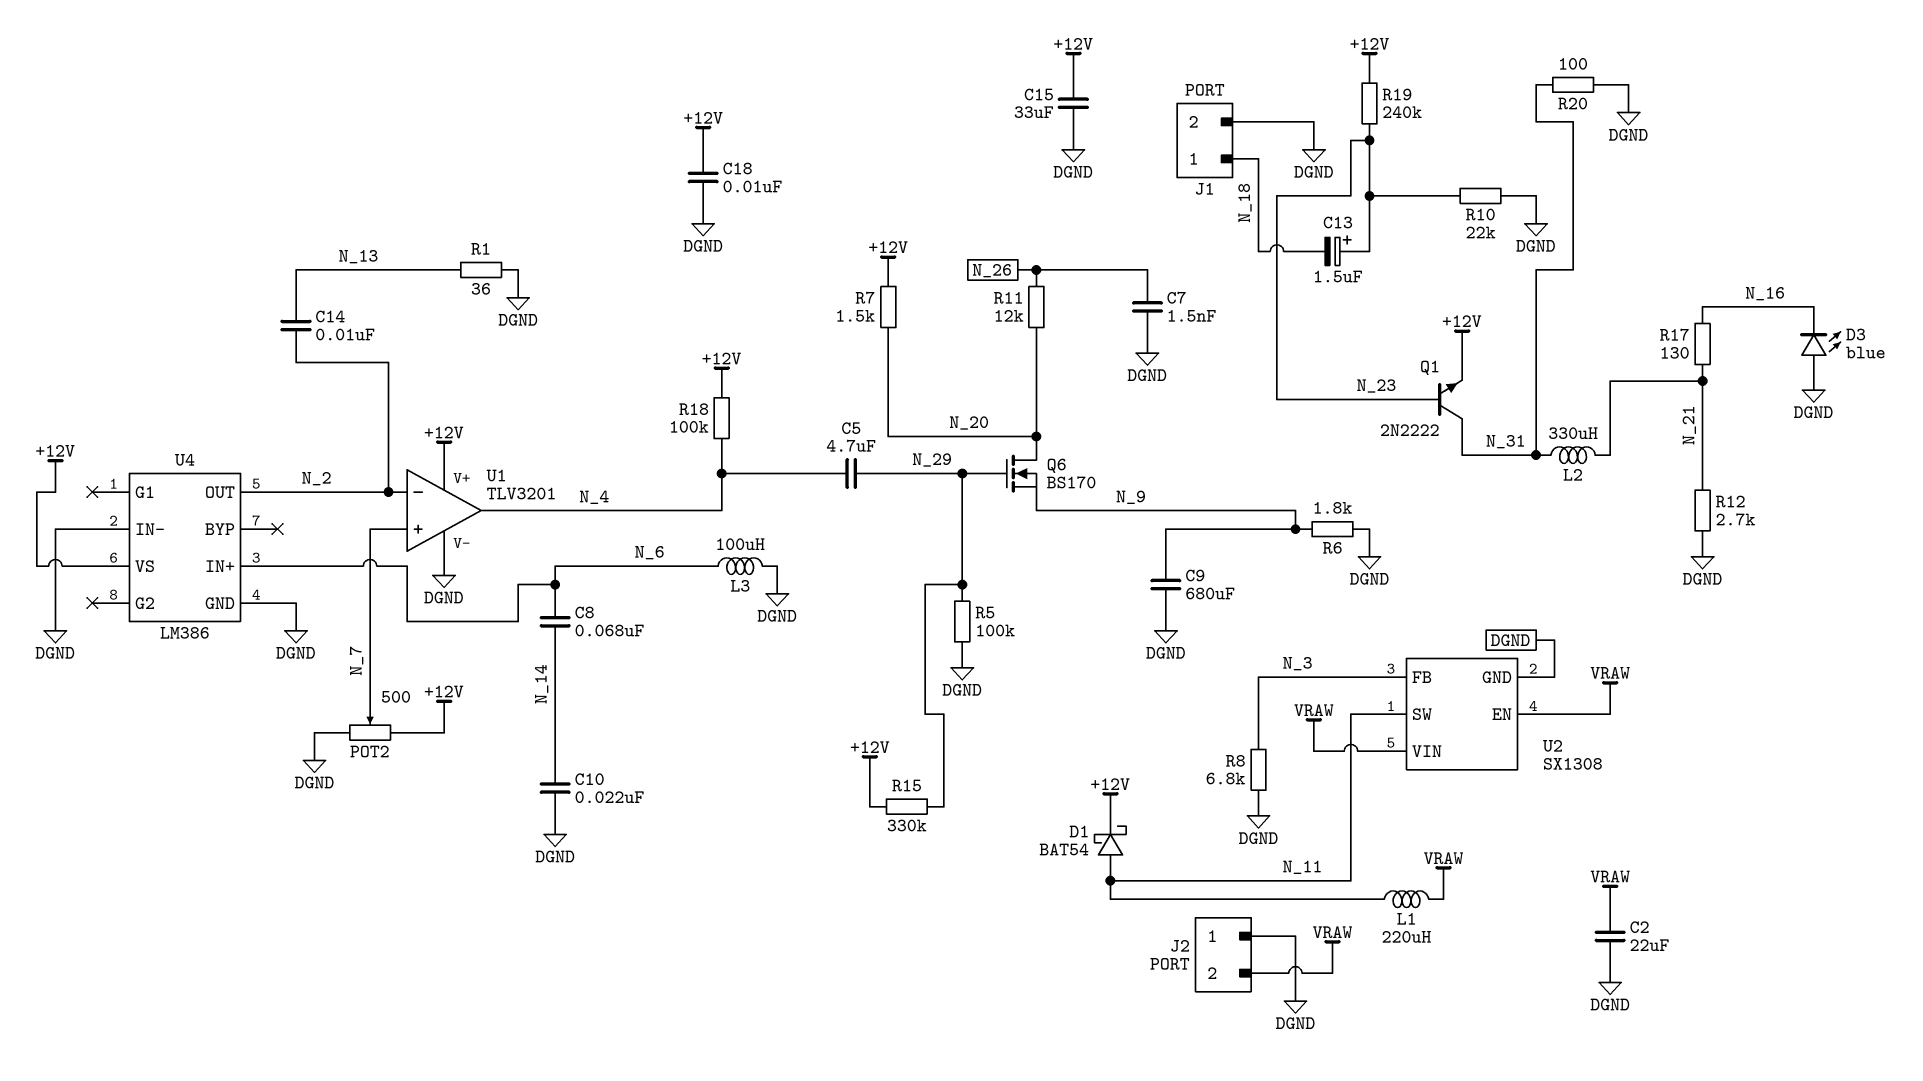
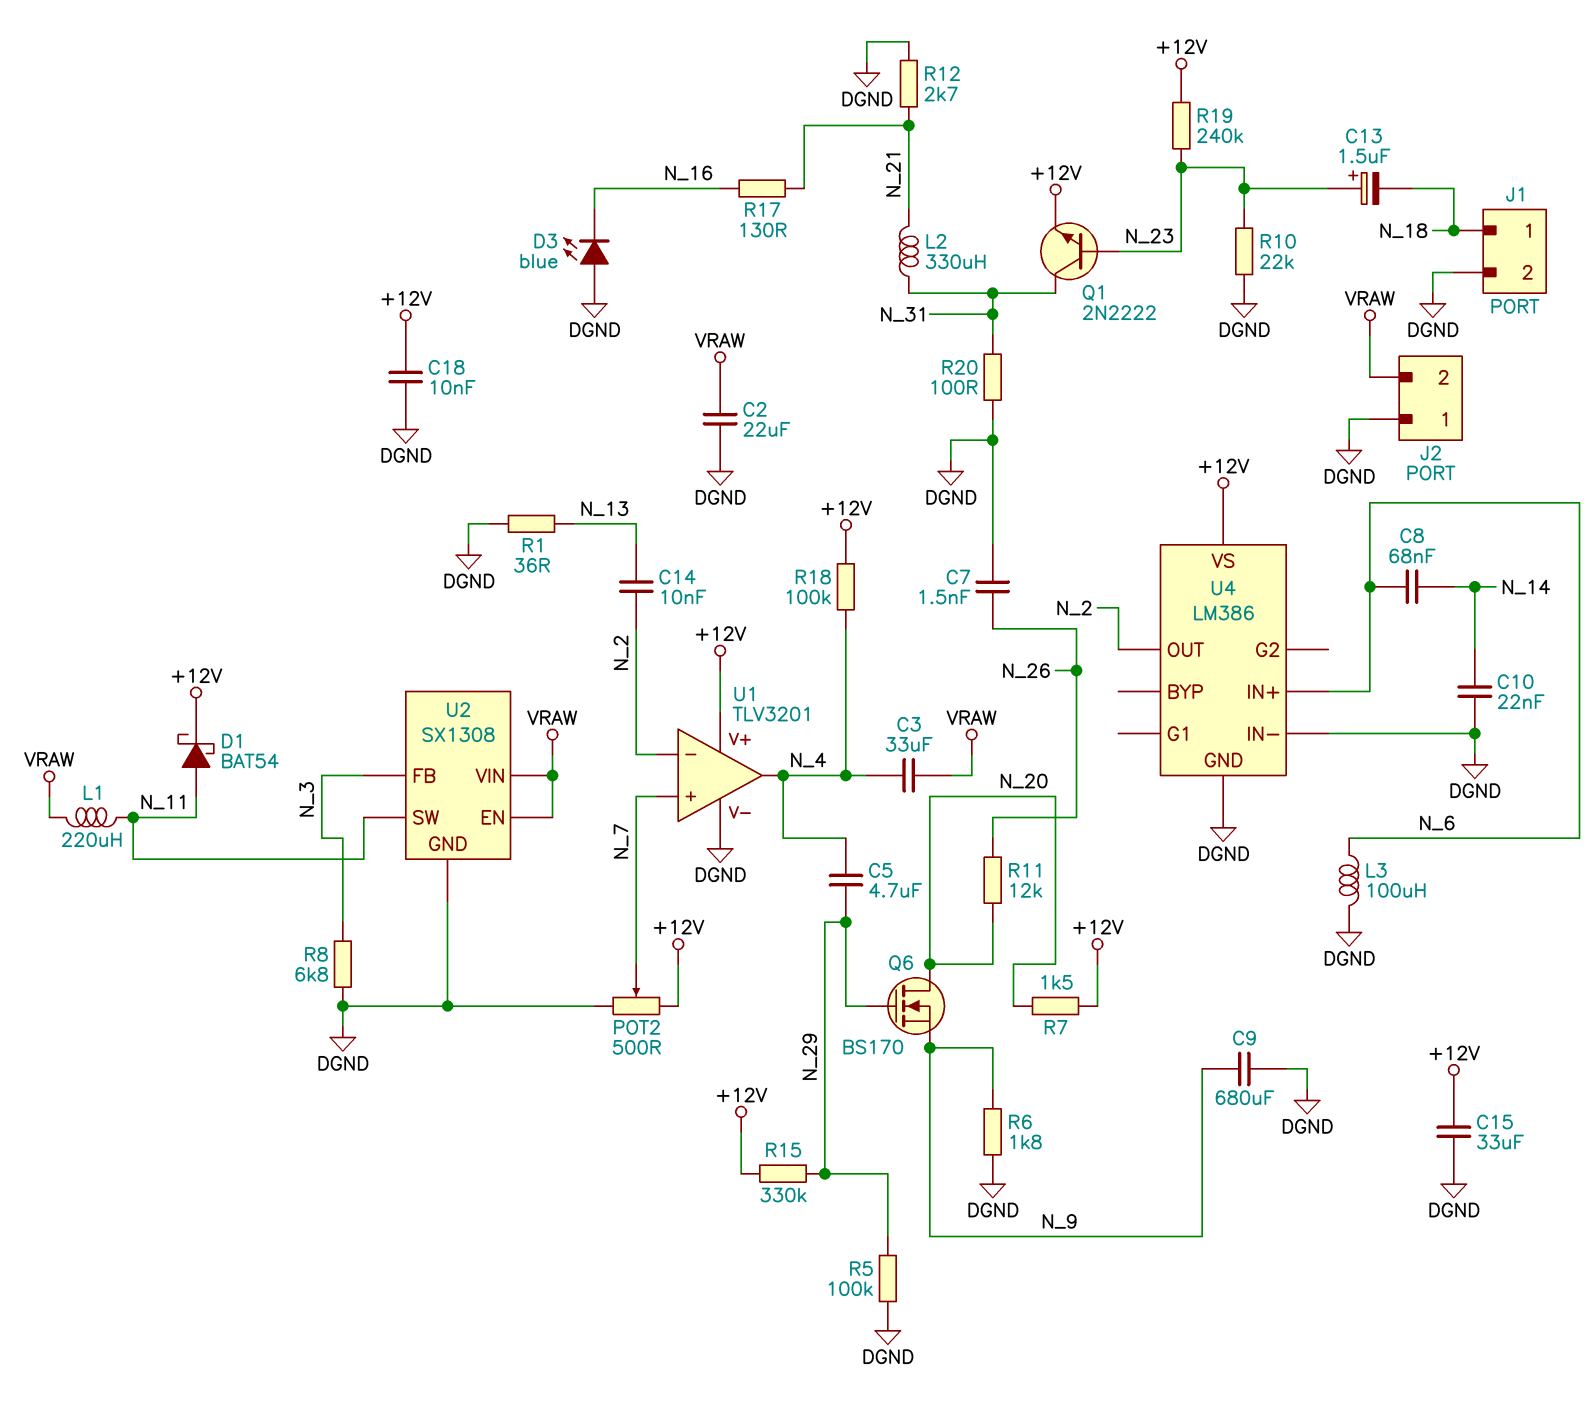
C3: none -> 33uF (N_4, VRAW)

